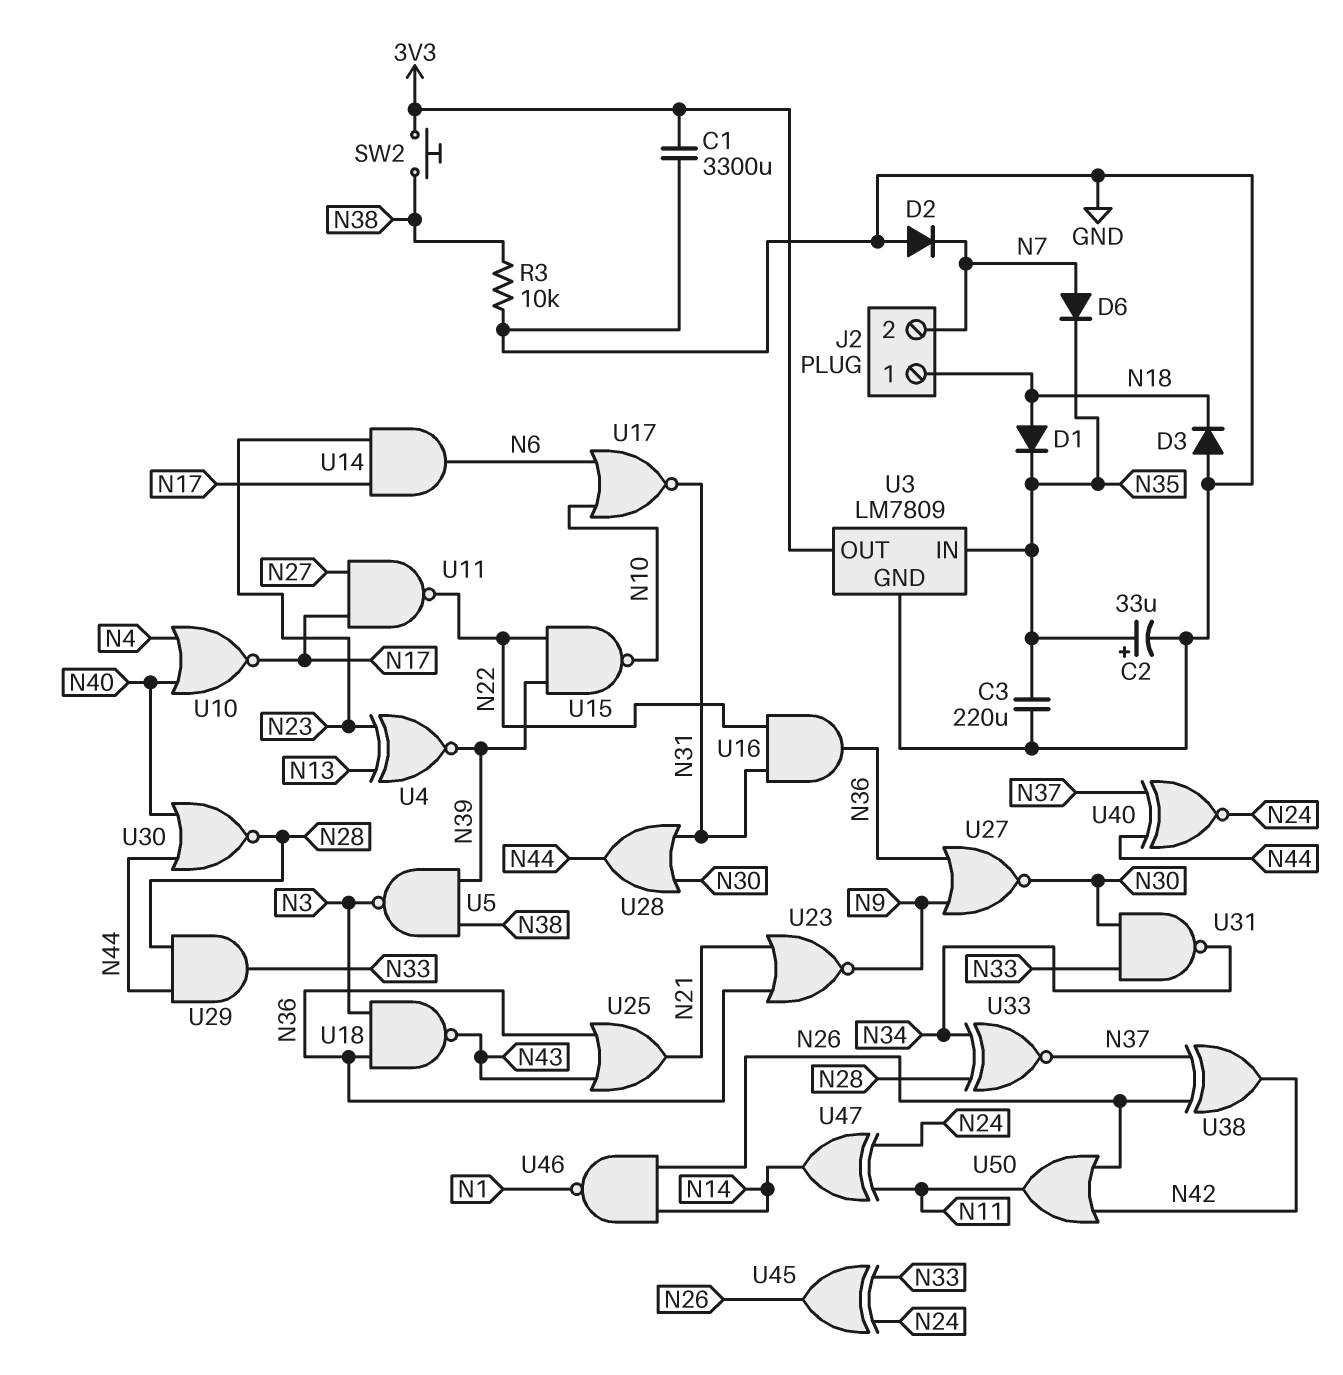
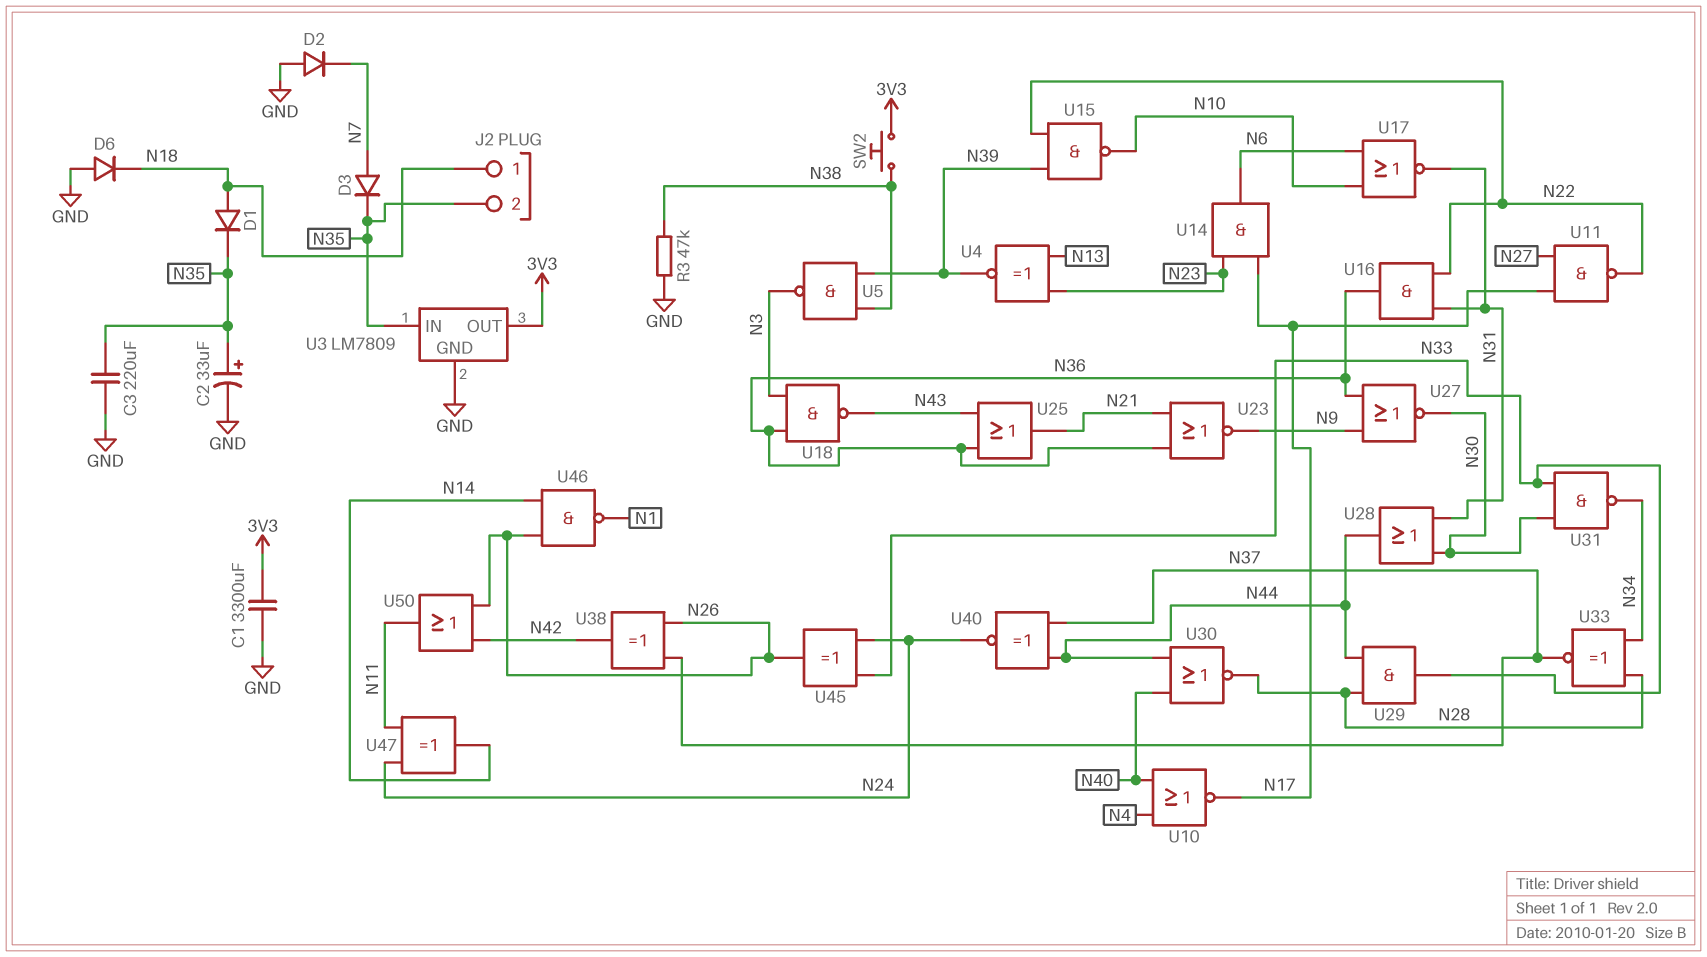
D3: diode (A GND, K N18) -> diode (A N7, K N35)
D6: diode (A N7, K N35) -> diode (A GND, K N18)
J2 pin 2: N7 -> N35
R3: 10k (GND, N38) -> 47k (GND, N38)

